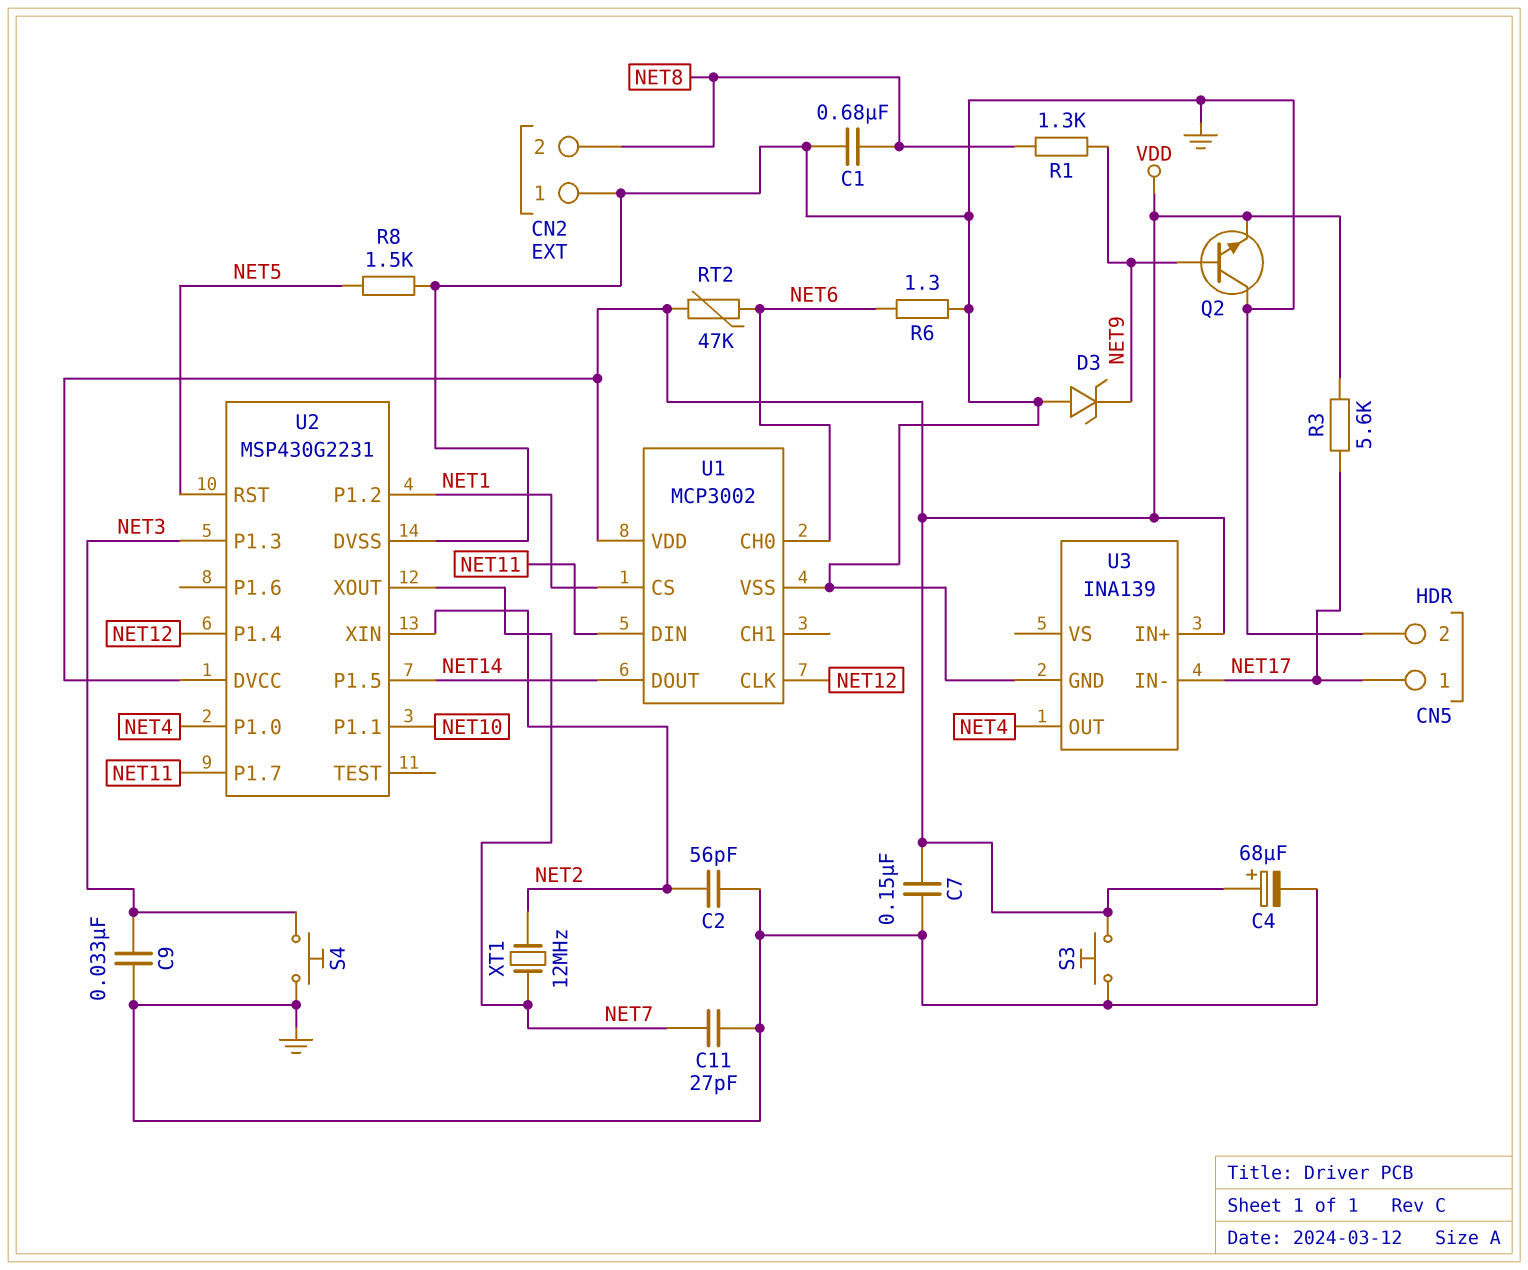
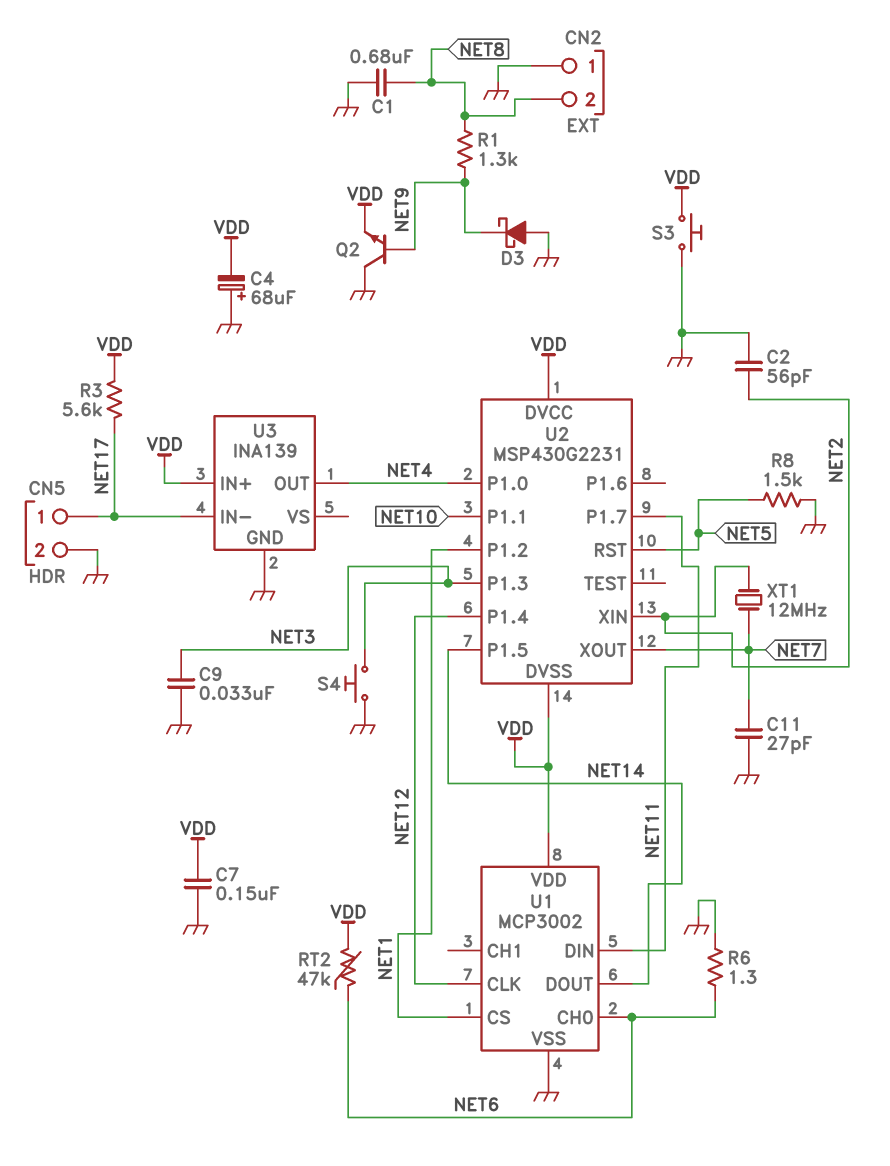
C4: 68uF (plus VDD, minus GND) -> 68uF (plus GND, minus VDD)
D3: zener (A GND, K NET9) -> schottky (A GND, K NET9)
U2 pin DVSS: GND -> VDD

